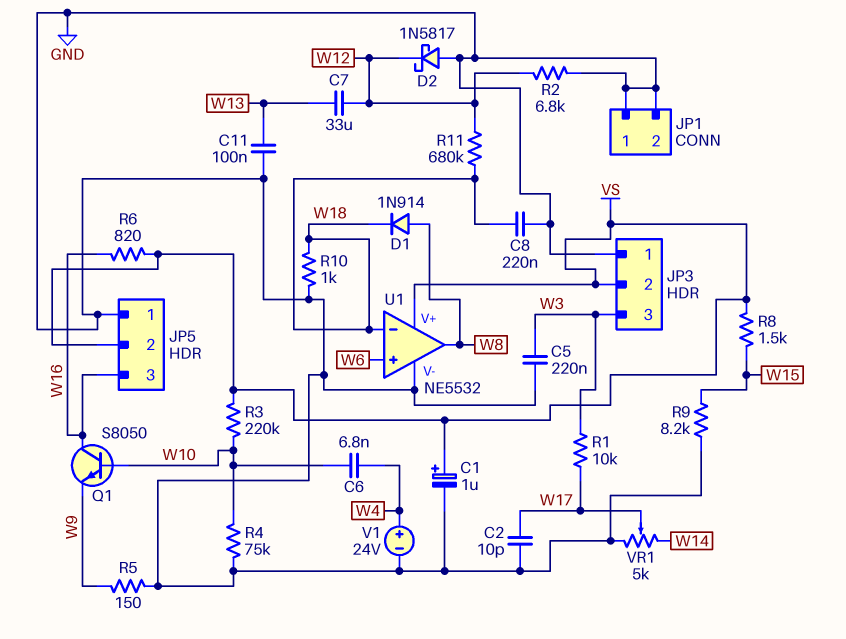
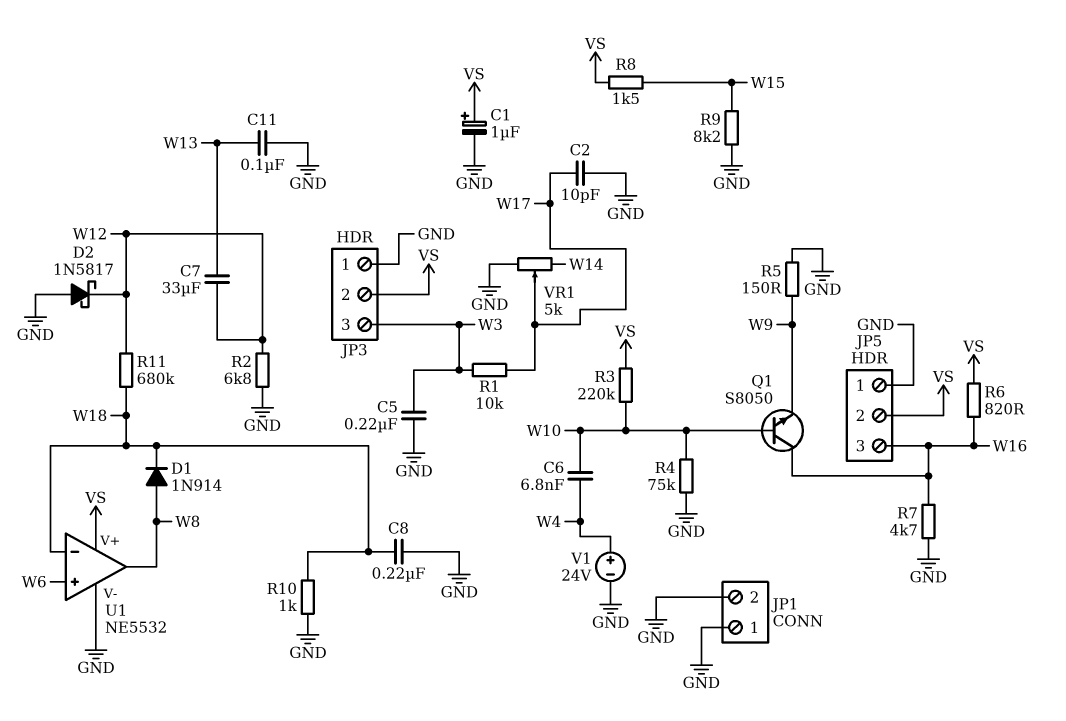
R7: none -> 4.7k (GND, W16)

